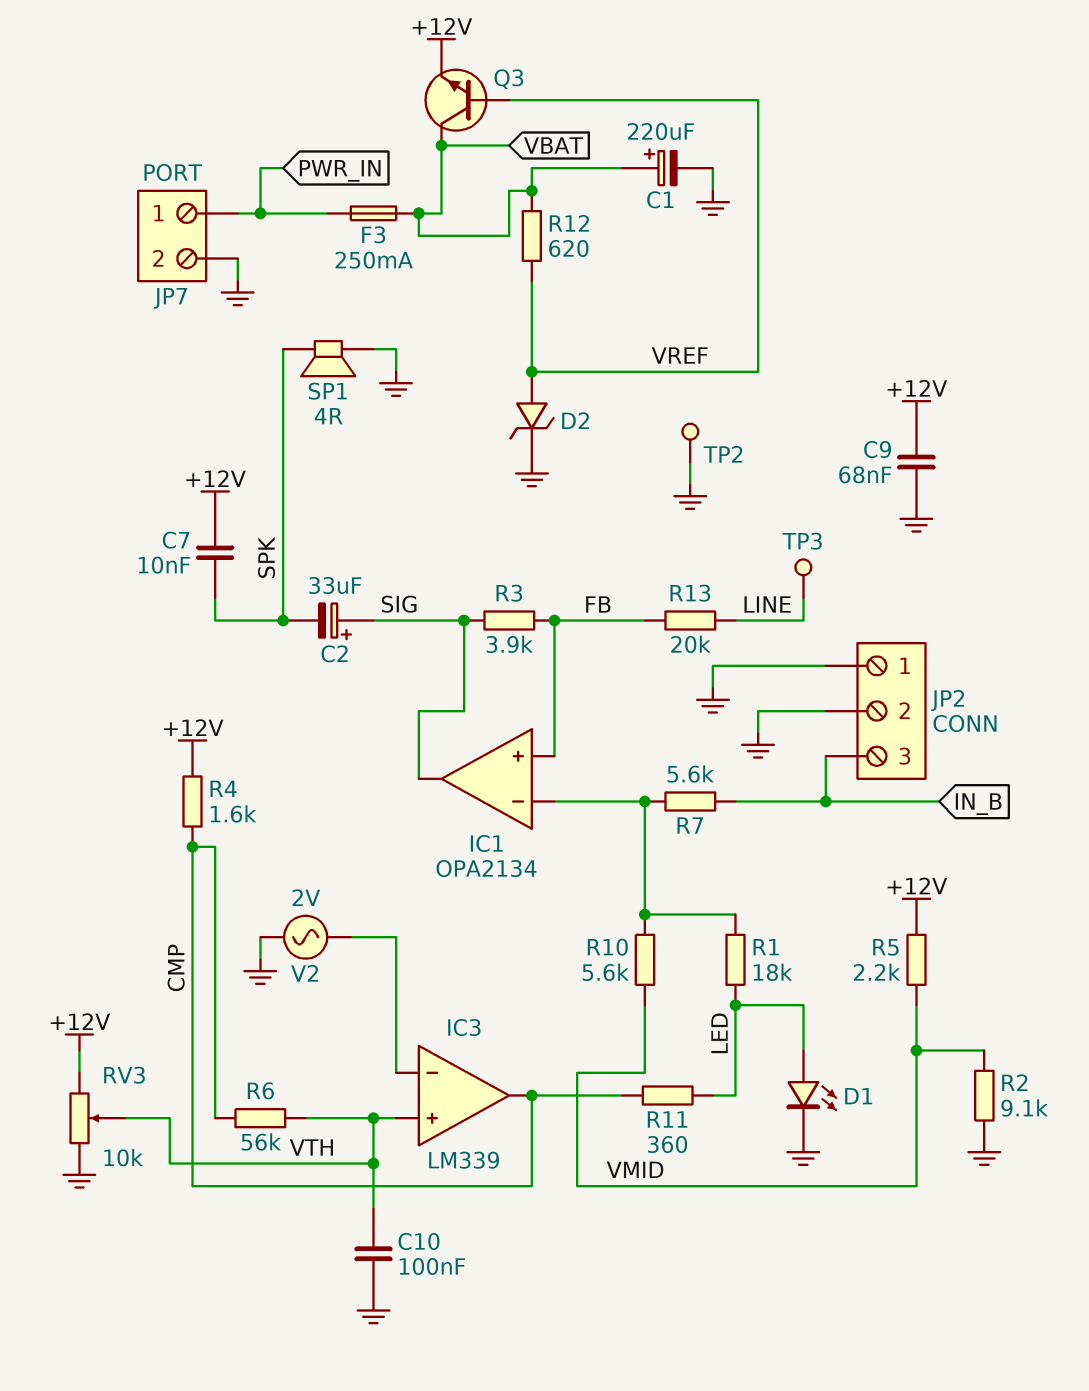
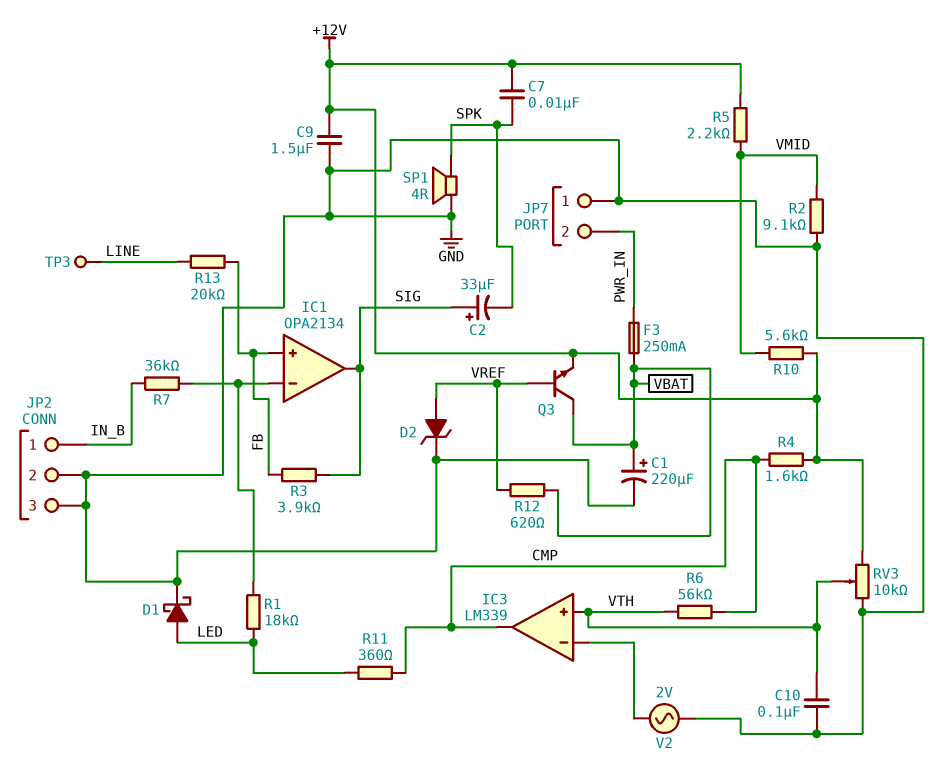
C9: 68nF (+12V, GND) -> 1.5uF (+12V, GND)
D1: LED (A LED, K GND) -> schottky (A LED, K GND)
JP2 pin 1: GND -> IN_B
JP2 pin 3: IN_B -> GND
JP7 pin 1: PWR_IN -> GND
JP7 pin 2: GND -> PWR_IN
R7: 5.6k (IC1/in-, IN_B) -> 36k (IC1/in-, IN_B)
R10: 5.6k (IC1/in-, VMID) -> 5.6k (+12V, VMID)
TP2: test point (GND) -> none

